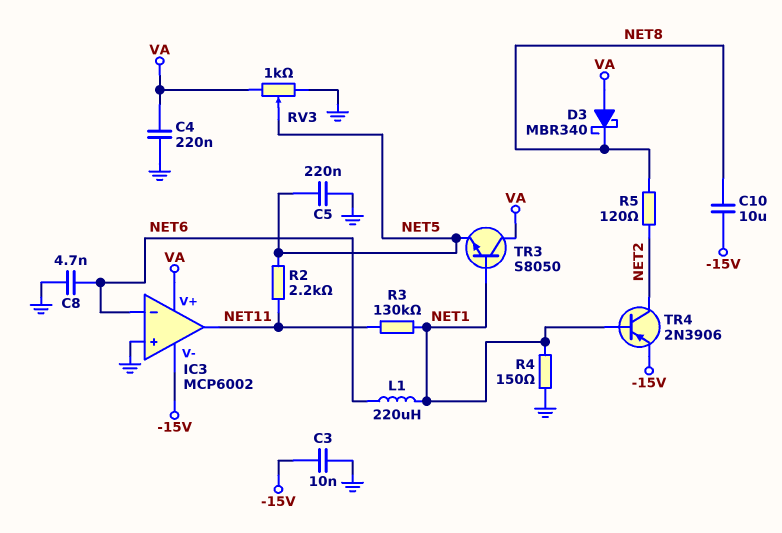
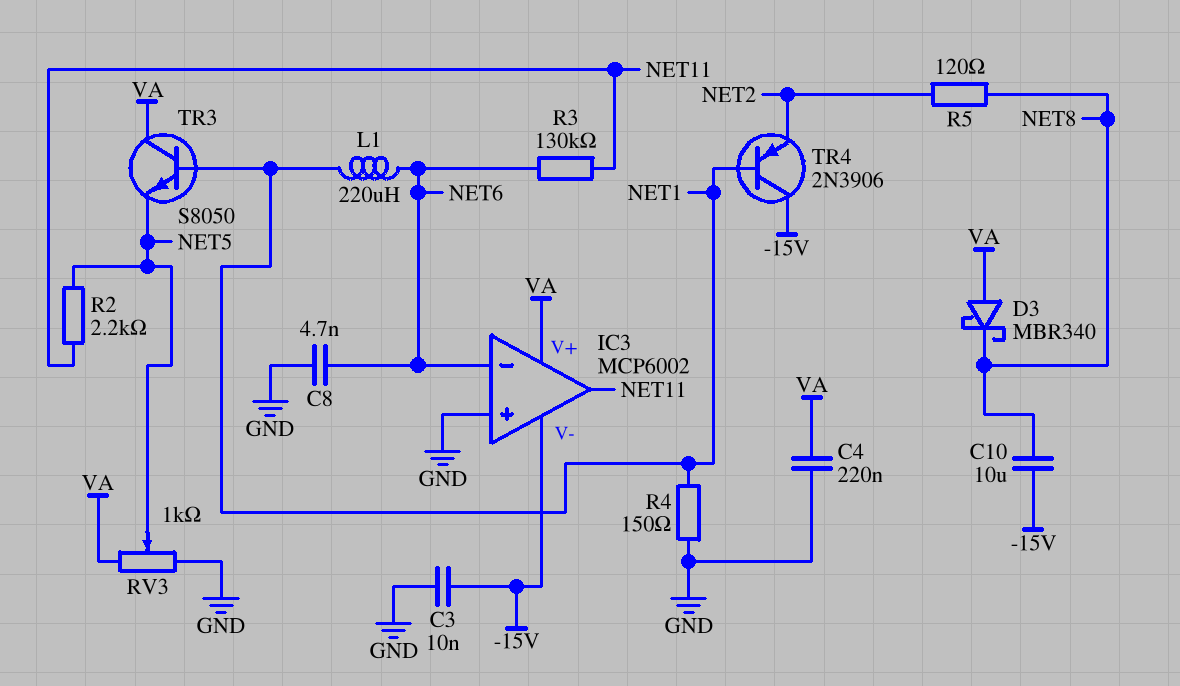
C5: 220nF (GND, NET5) -> none
R3: 130k (NET1, NET11) -> 130k (NET6, NET11)
TR4: PNP 2N3906 (B NET1, C NET2, E -15V) -> PNP 2N3906 (B NET1, C -15V, E NET2)

